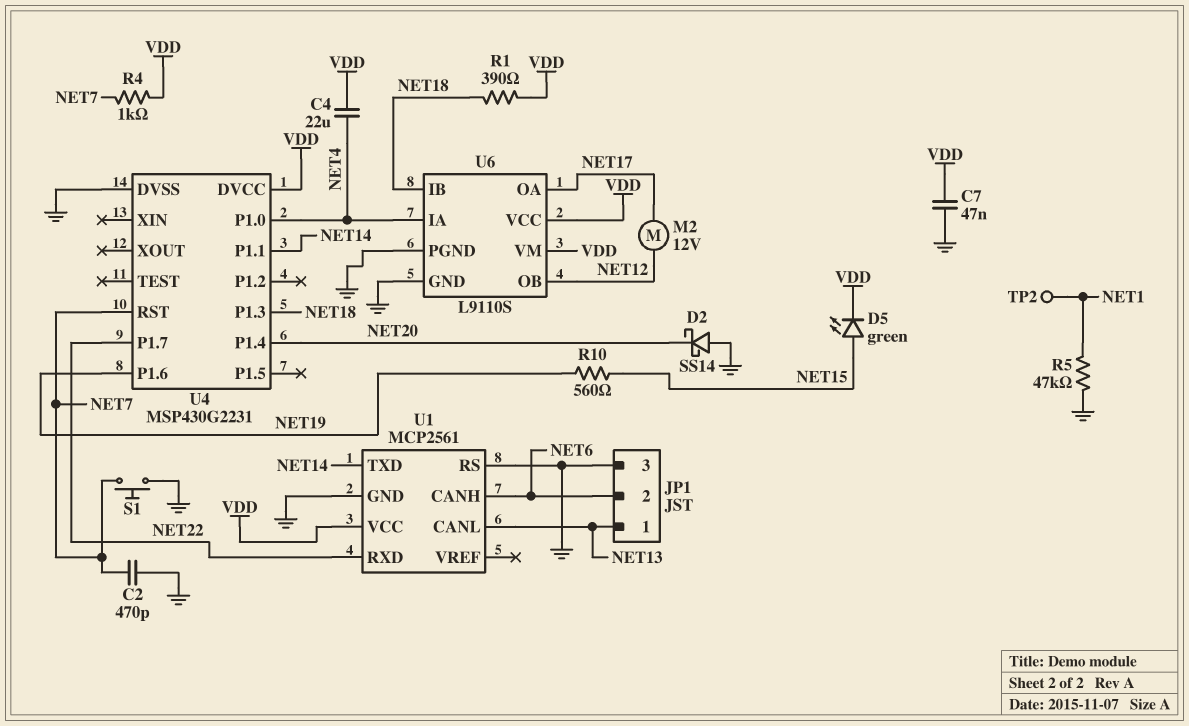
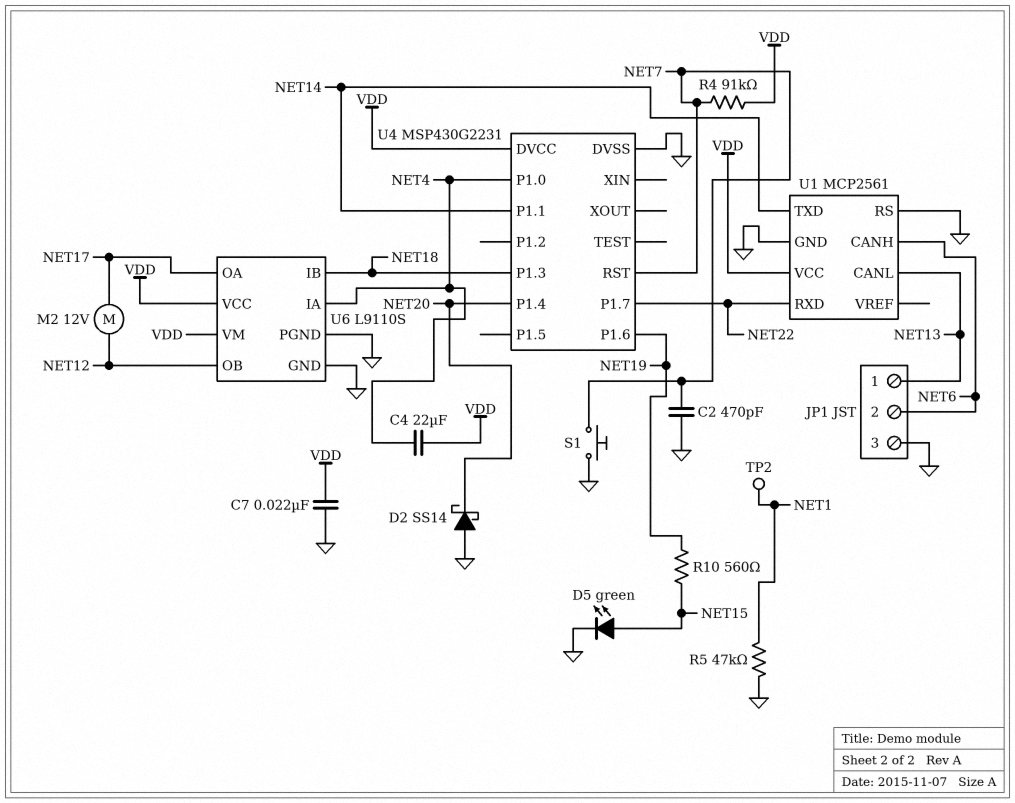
C7: 47nF (GND, VDD) -> 22nF (GND, VDD)
D5: LED green (A NET15, K VDD) -> LED green (A NET15, K GND)
R1: 390 (NET18, VDD) -> none
R4: 1k (NET7, VDD) -> 91k (NET7, VDD)

